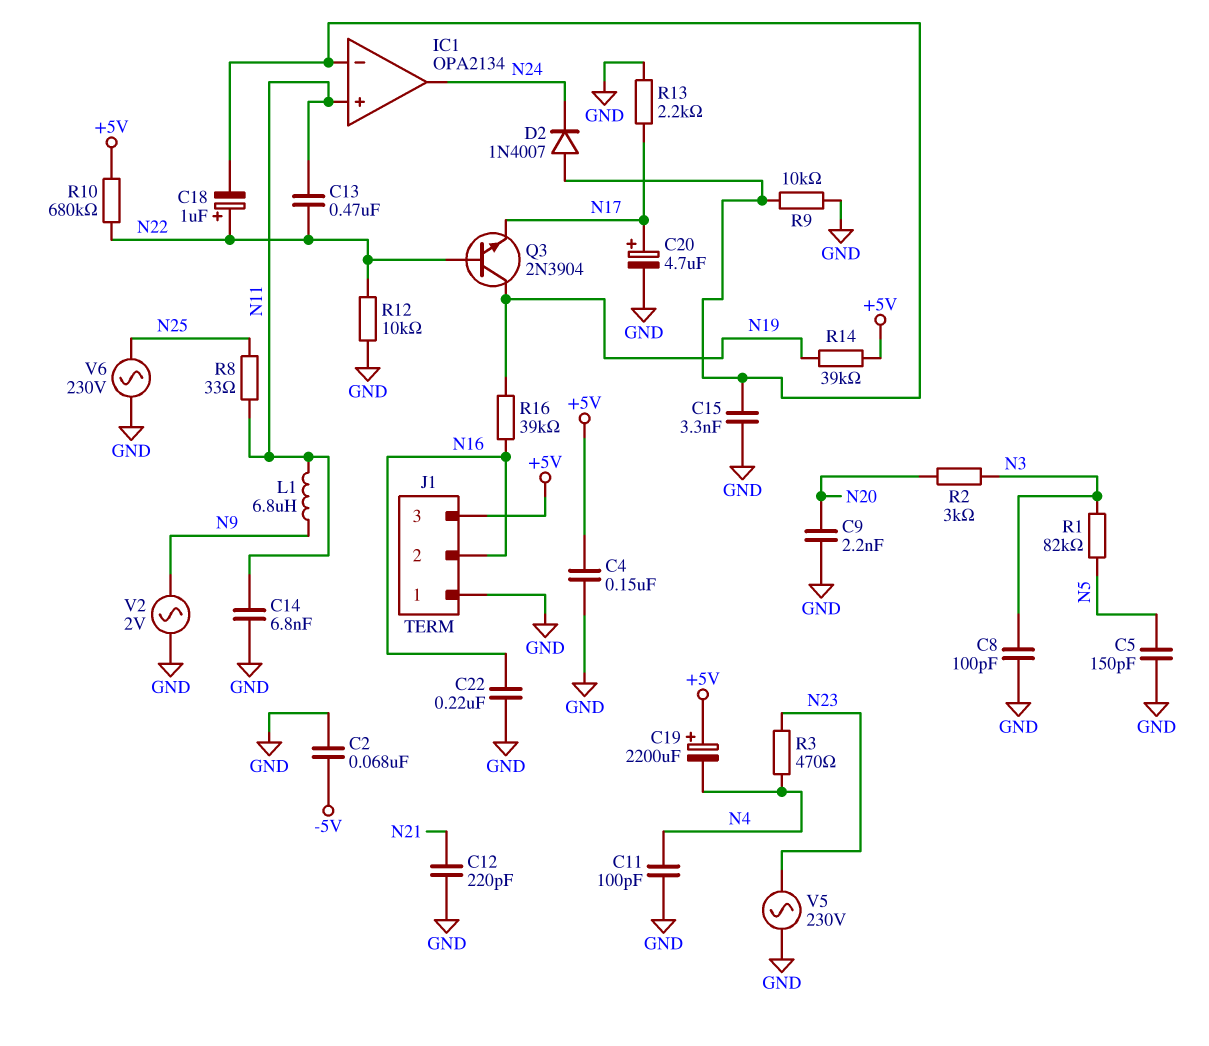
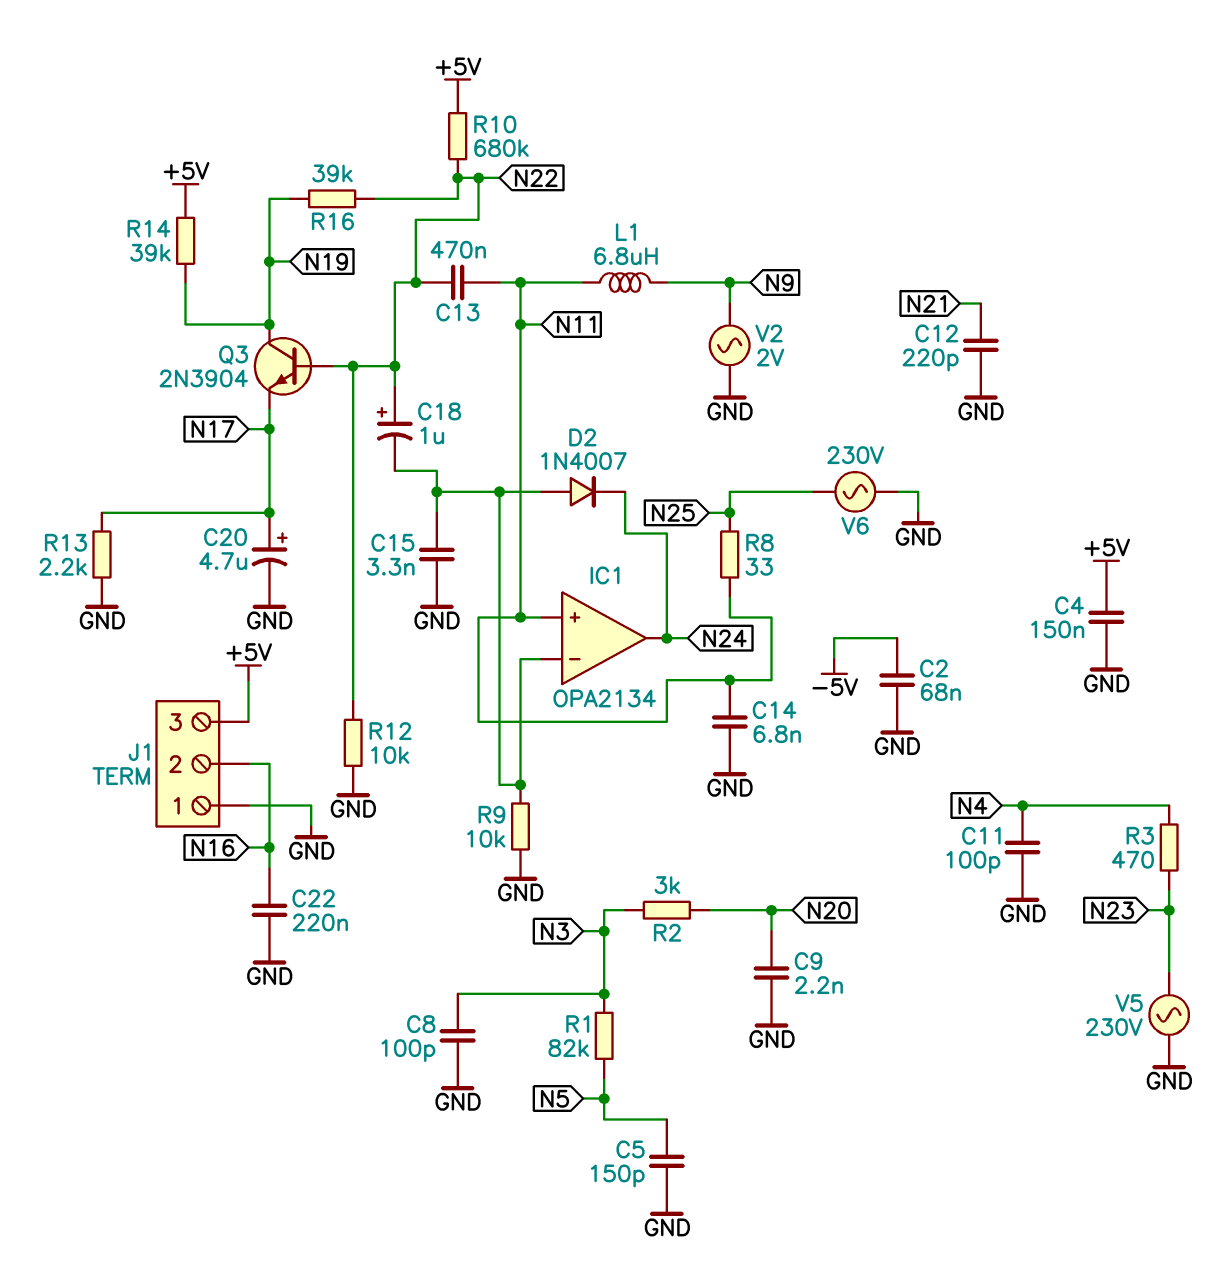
C19: 2200uF (plus +5V, minus N4) -> none
R16: 39k (N16, N19) -> 39k (N19, N22)

